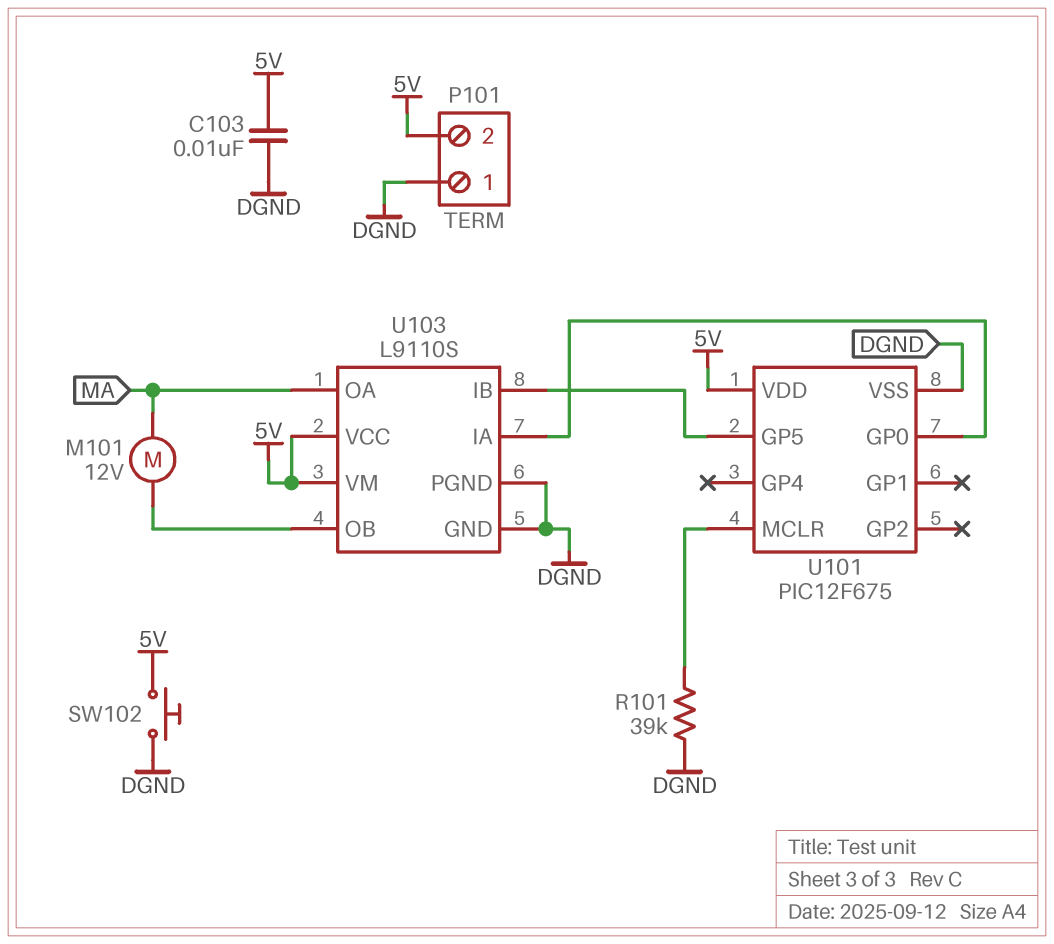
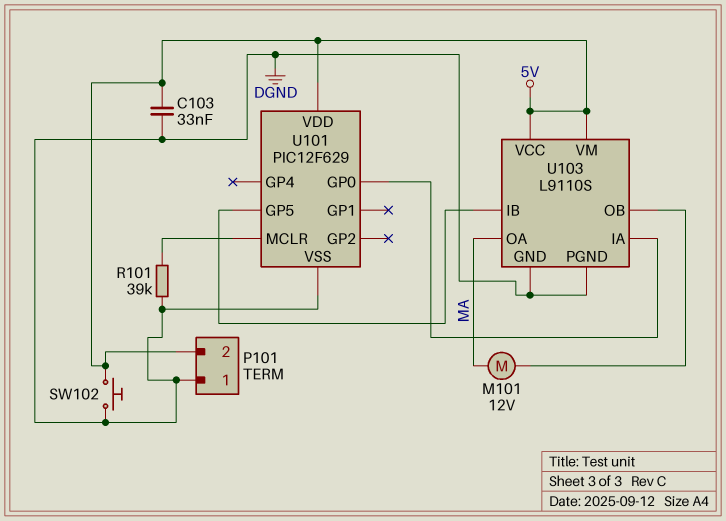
C103: 10nF (5V, DGND) -> 33nF (5V, DGND)
U101: PIC12F675 -> PIC12F629

